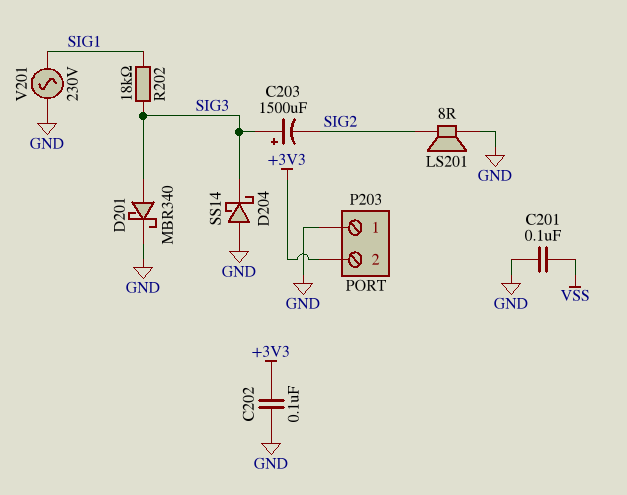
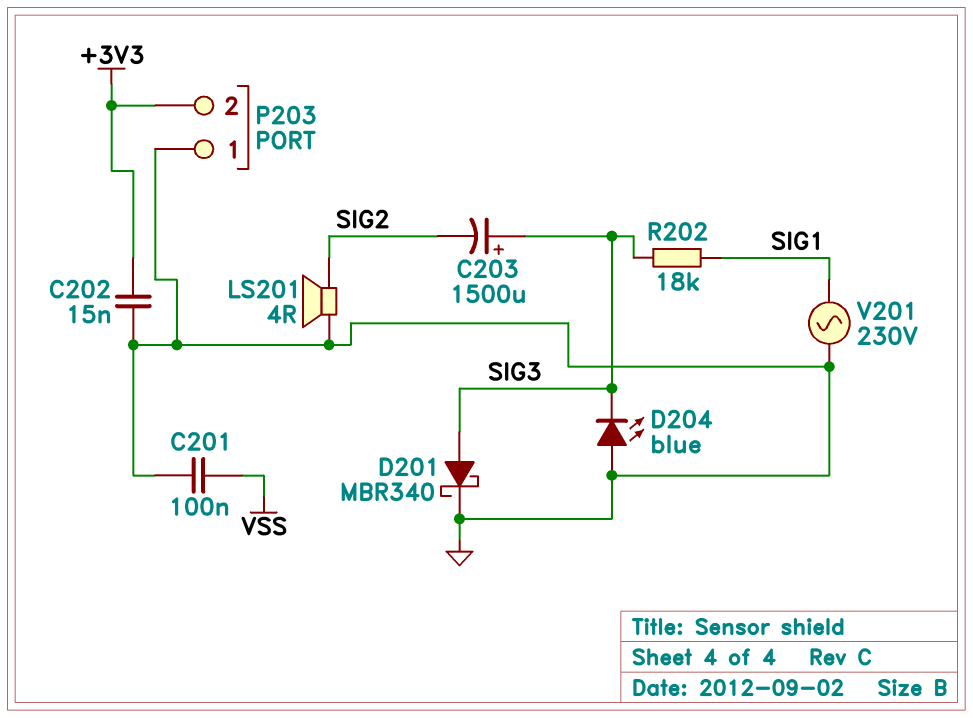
C202: 100nF (+3V3, GND) -> 15nF (+3V3, GND)
D204: schottky SS14 (A GND, K SIG3) -> LED blue (A GND, K SIG3)
LS201: speaker 8R (GND, SIG2) -> speaker 4R (GND, SIG2)

